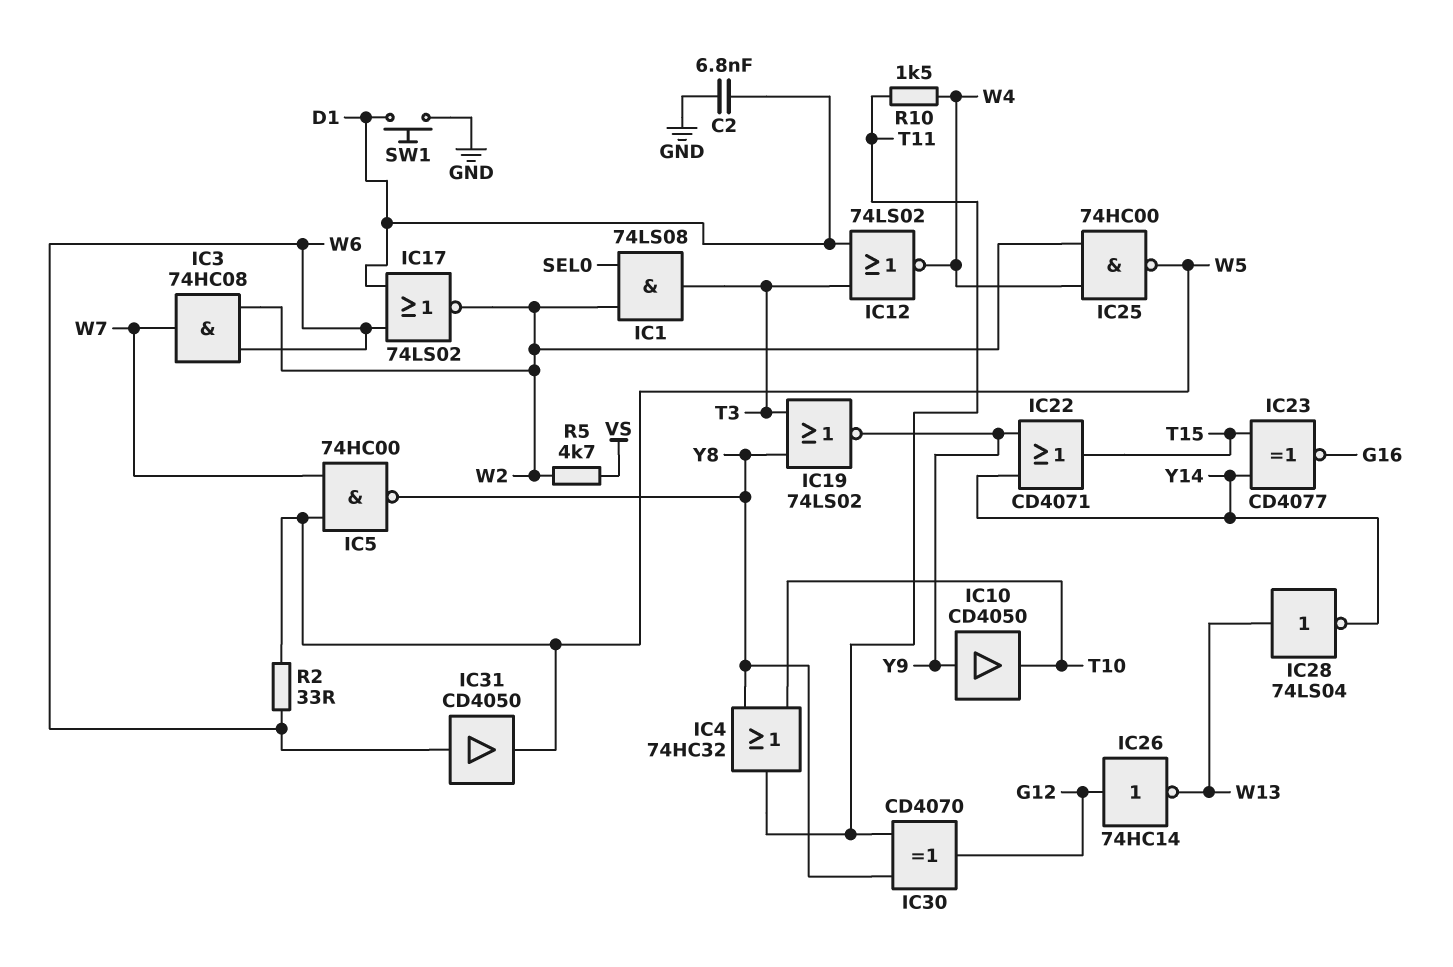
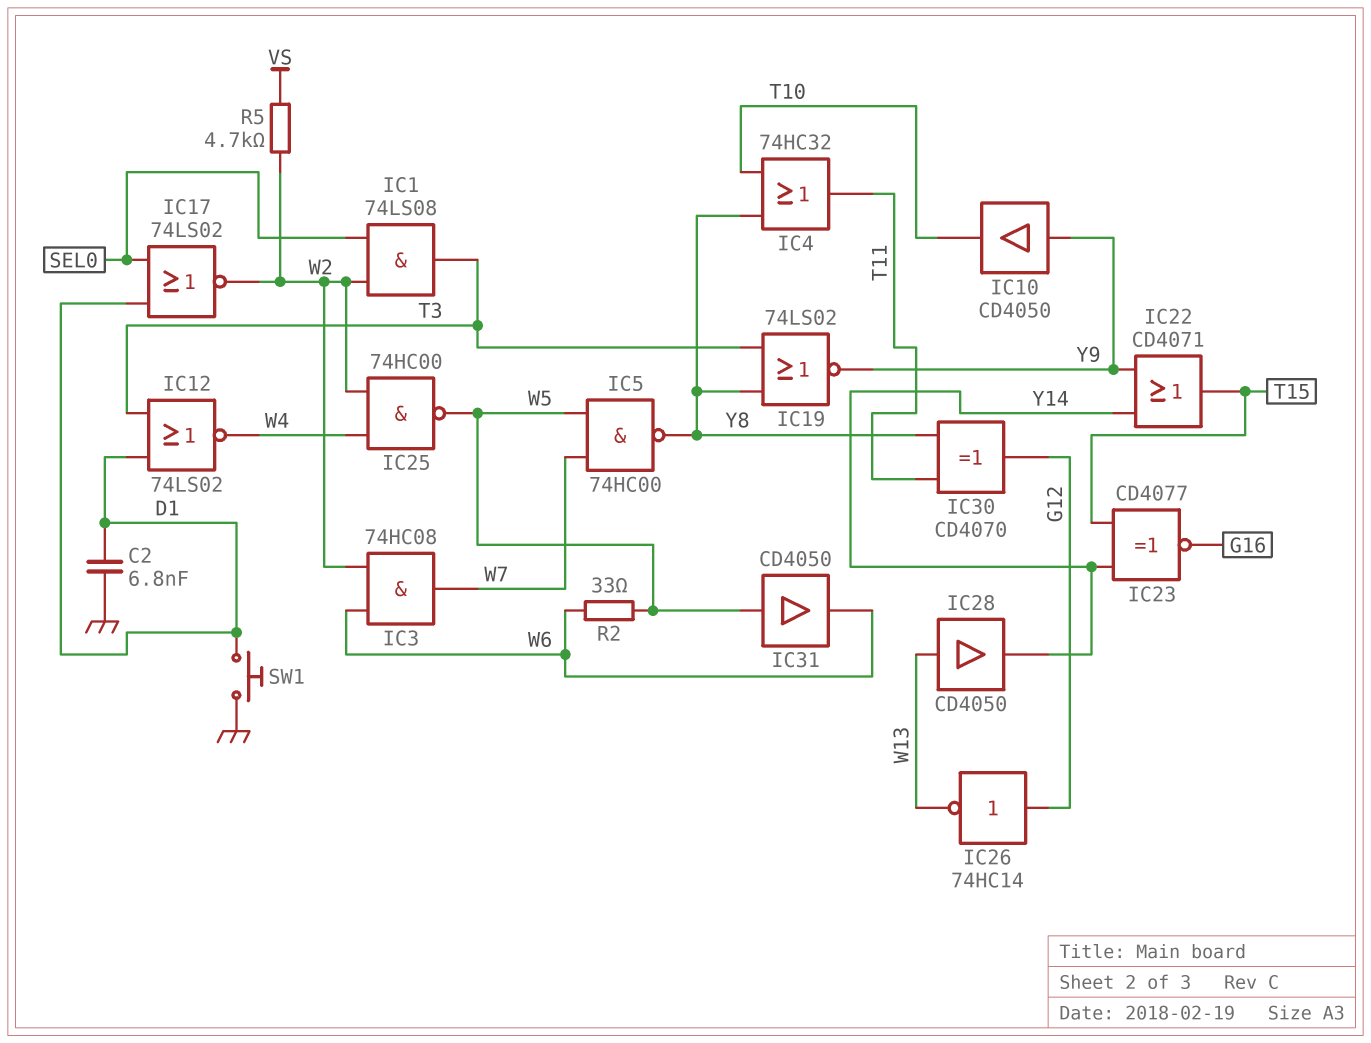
IC17: NOR 74LS02 (in D1, in W6, out W2) -> NOR 74LS02 (in D1, in SEL0, out W2)
IC28: NOT 74LS04 (in W13, out Y14) -> buffer CD4050 (in W13, out Y14)
IC31: buffer CD4050 (in W6, out W5) -> buffer CD4050 (in W5, out W6)
R10: 1.5k (T11, W4) -> none

